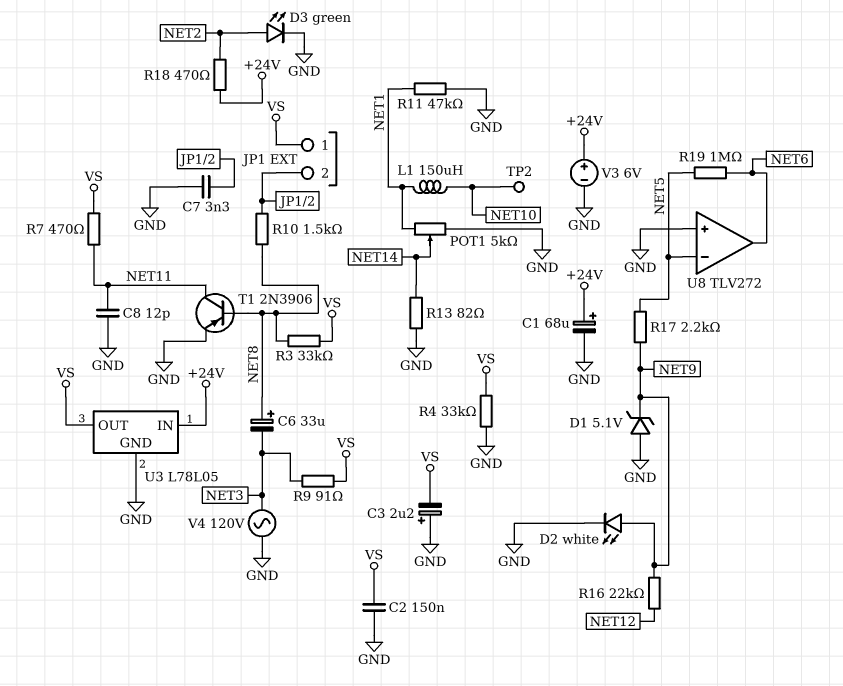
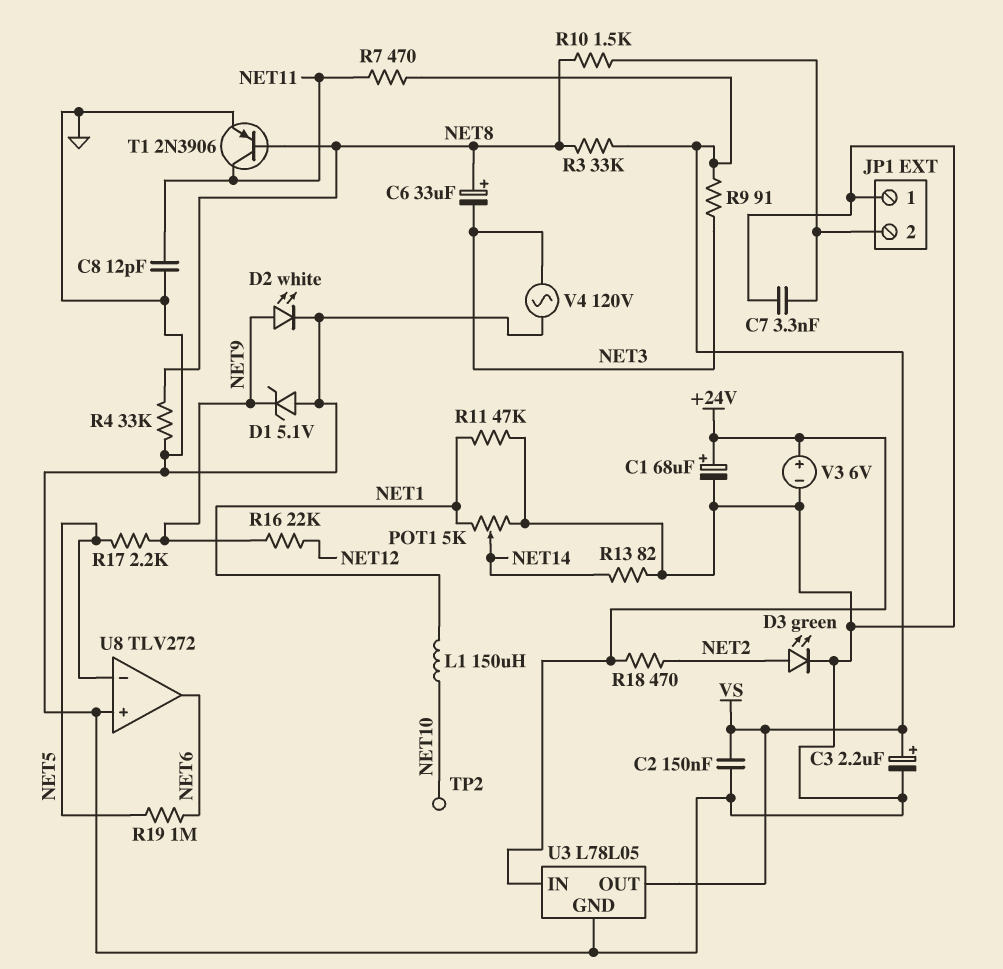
C3: 2.2uF (plus GND, minus VS) -> 2.2uF (plus VS, minus GND)
JP1 pin 1: VS -> GND
R4: 33k (GND, VS) -> 33k (GND, NET8)

